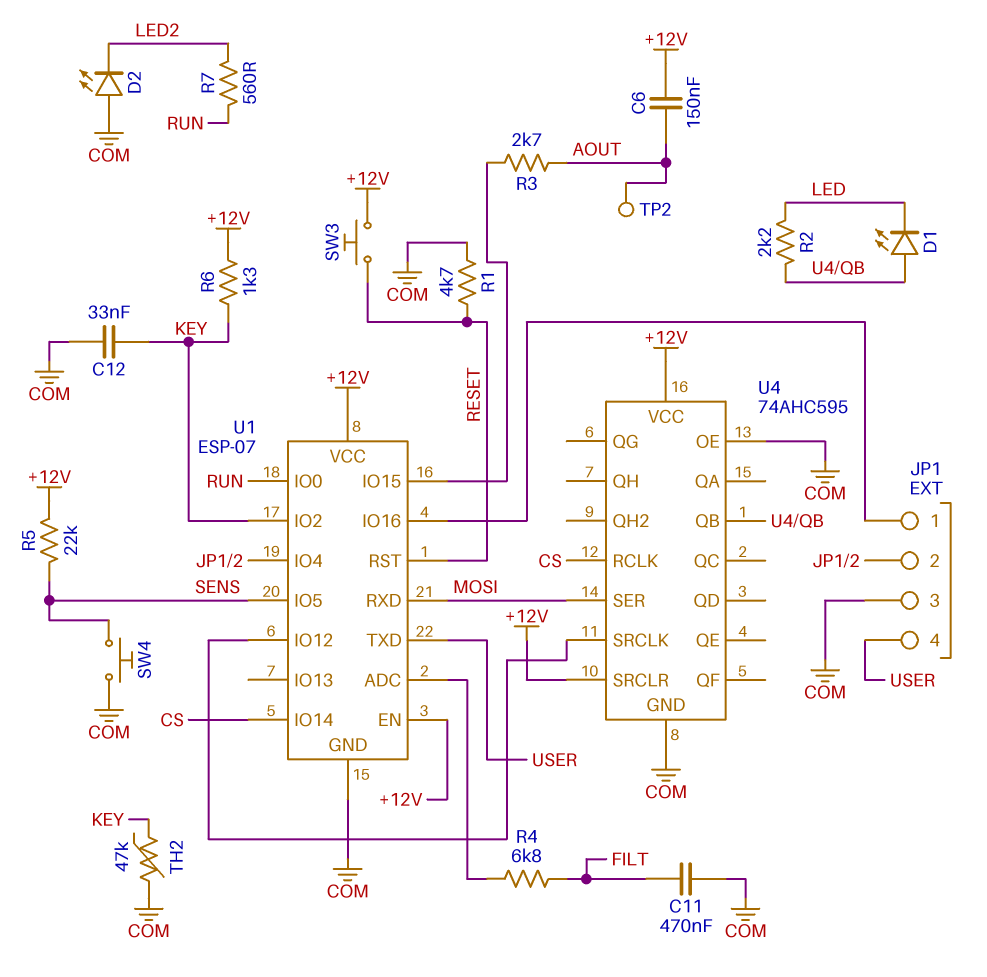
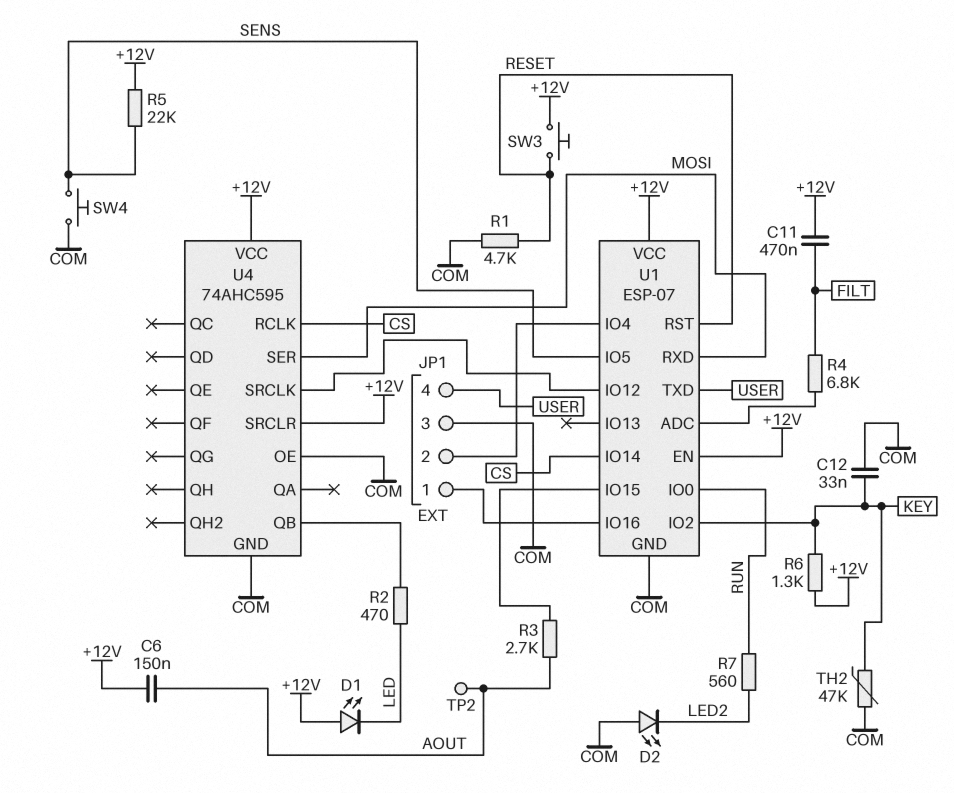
C11: 470nF (COM, FILT) -> 470nF (+12V, FILT)
D1: LED (A U4/QB, K LED) -> LED (A +12V, K LED)
R2: 2.2k (LED, U4/QB) -> 470 (LED, U4/QB)

